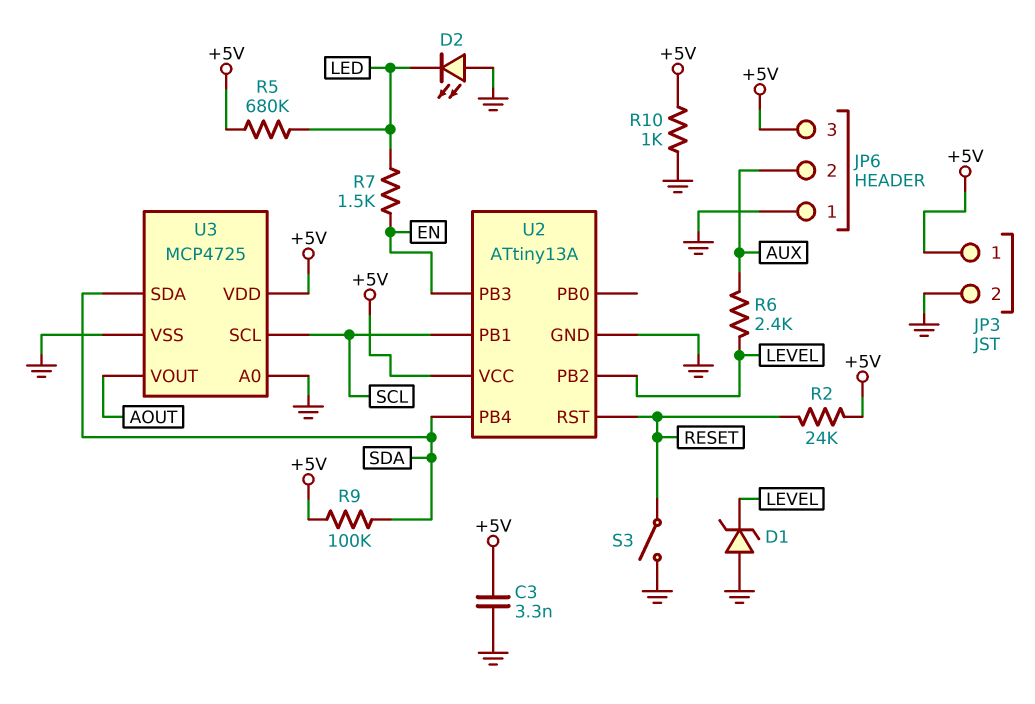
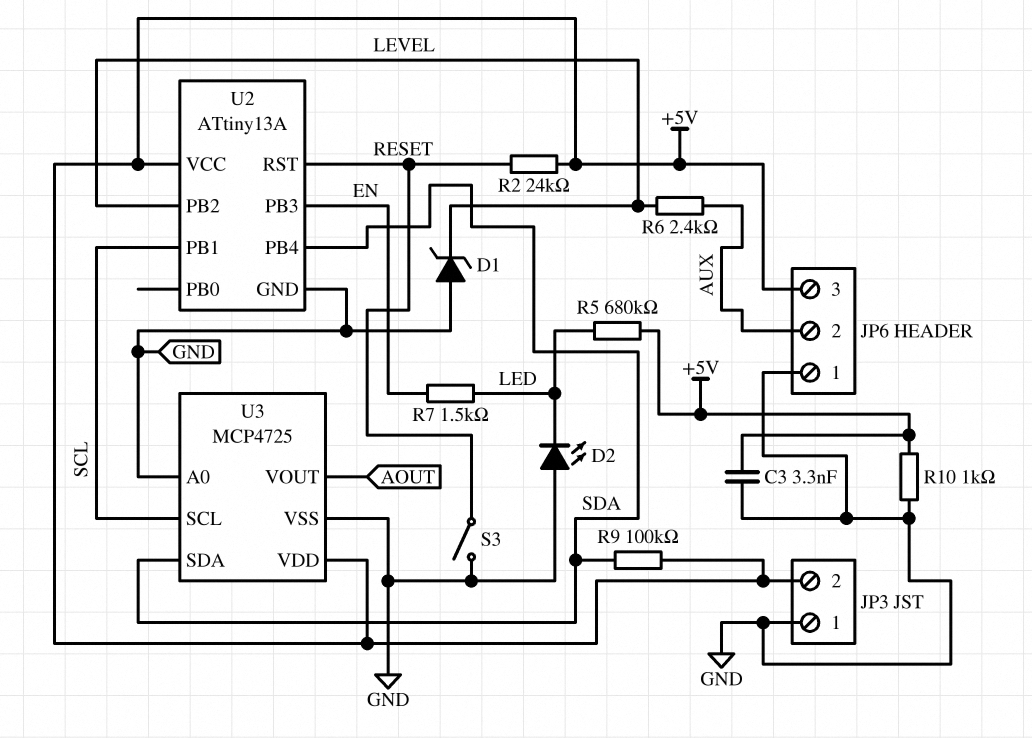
JP3 pin 1: +5V -> GND
JP3 pin 2: GND -> +5V

